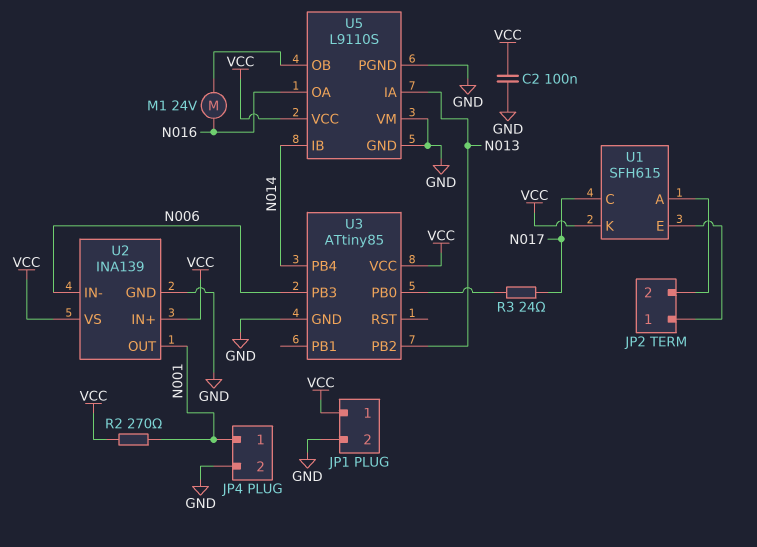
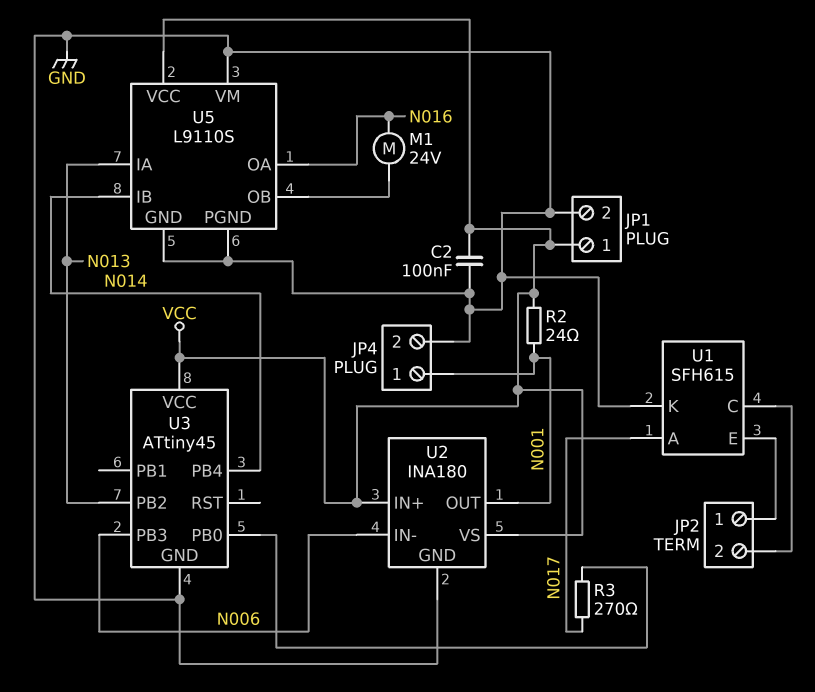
R2: 270 (N001, VCC) -> 24 (N001, VCC)
R3: 24 (N017, U3/PB0) -> 270 (N017, U3/PB0)
U1 pin A: JP2/2 -> N017
U1 pin C: N017 -> JP2/2
U1 pin K: VCC -> GND
U2: INA139 -> INA180
U3: ATtiny85 -> ATtiny45

